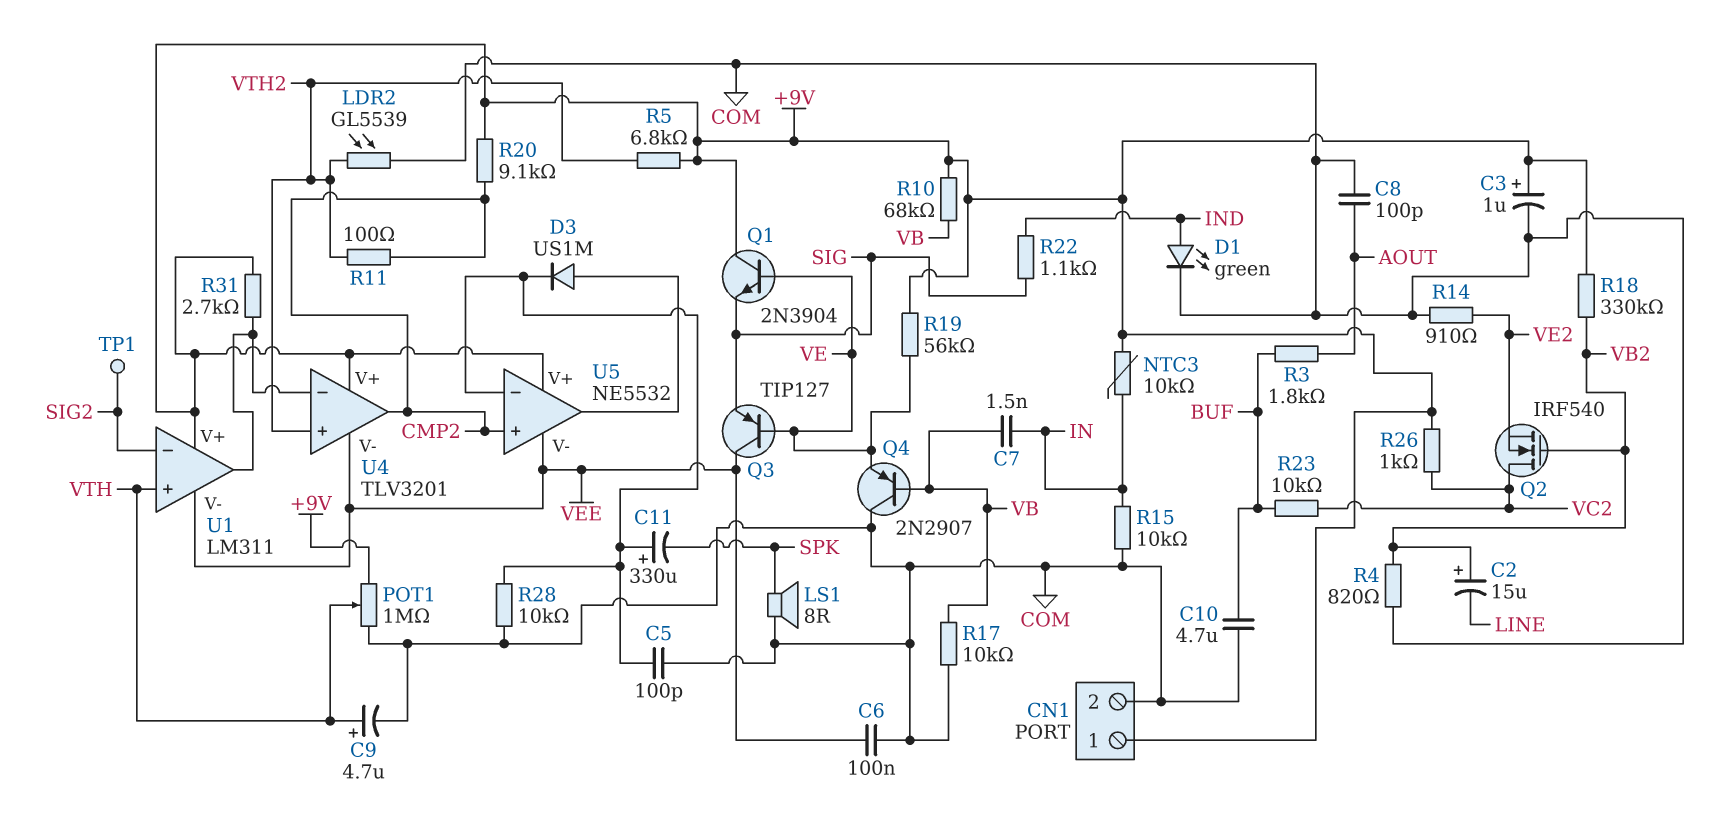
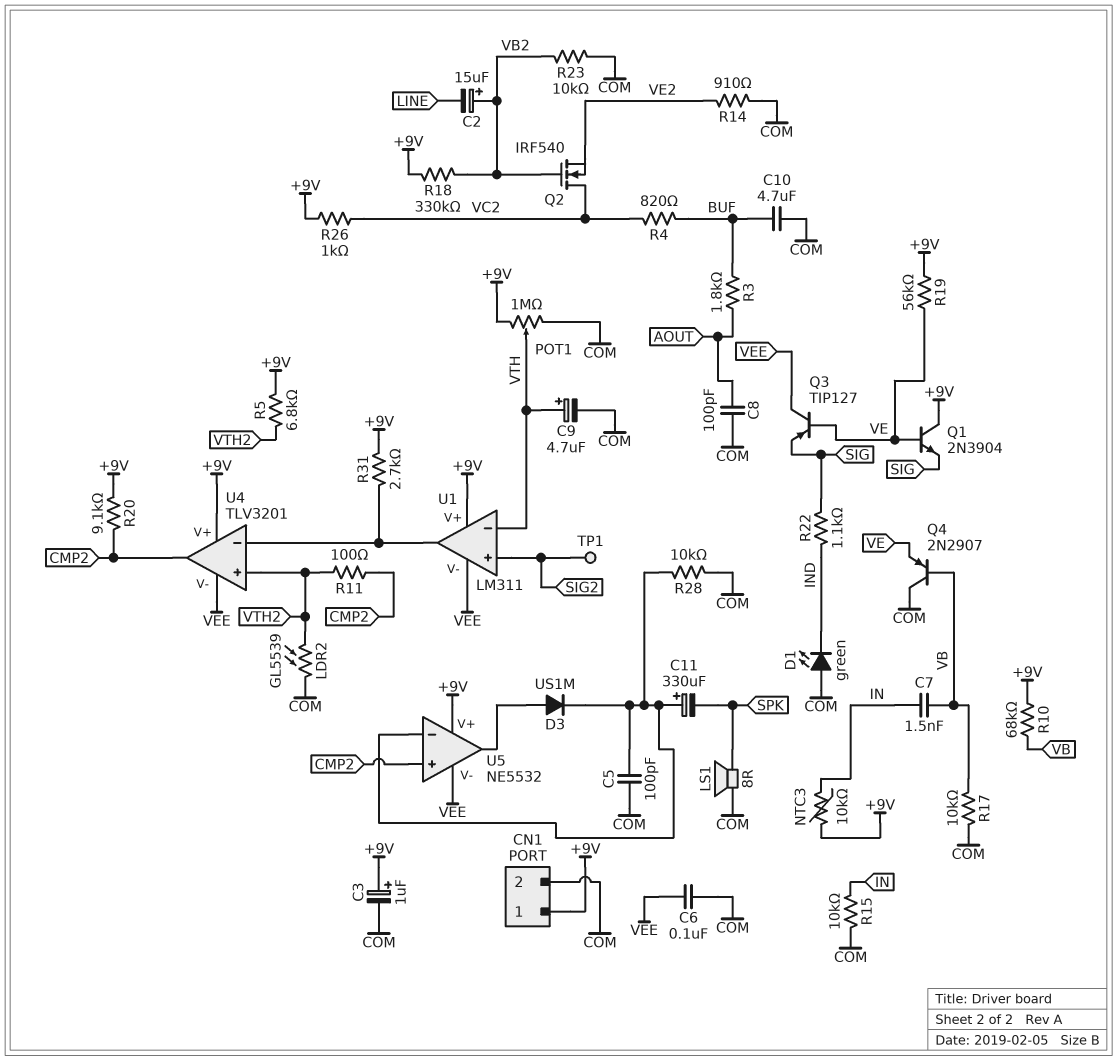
D1: LED green (A IND, K COM) -> LED green (A COM, K IND)
R4: 820 (COM, VB2) -> 820 (BUF, VC2)
R23: 10k (BUF, VC2) -> 10k (COM, VB2)
U1 pin in+: VTH -> SIG2
U1 pin in-: SIG2 -> VTH

